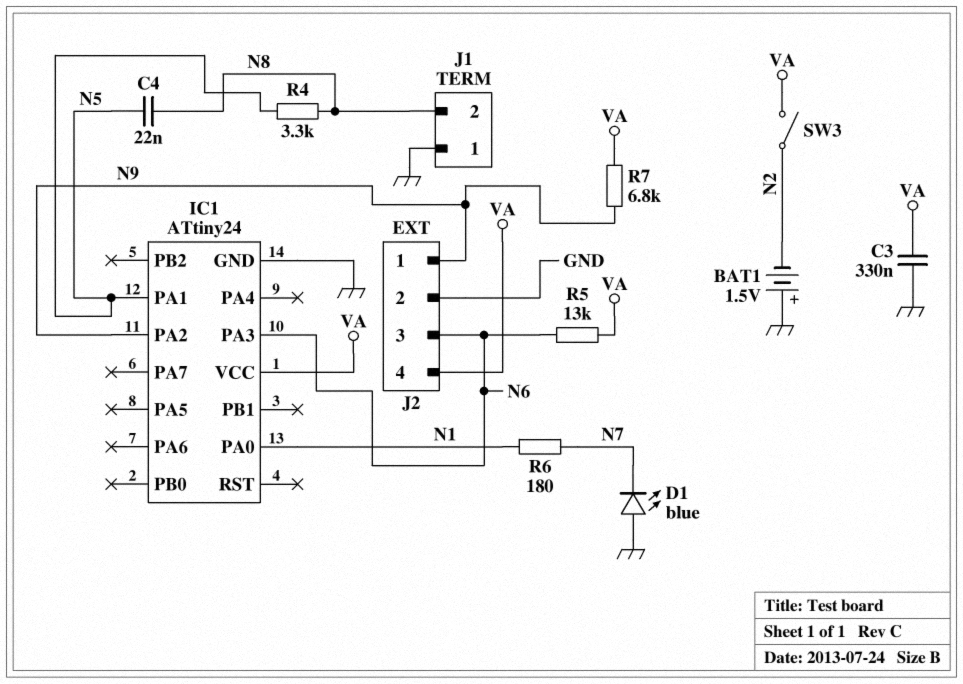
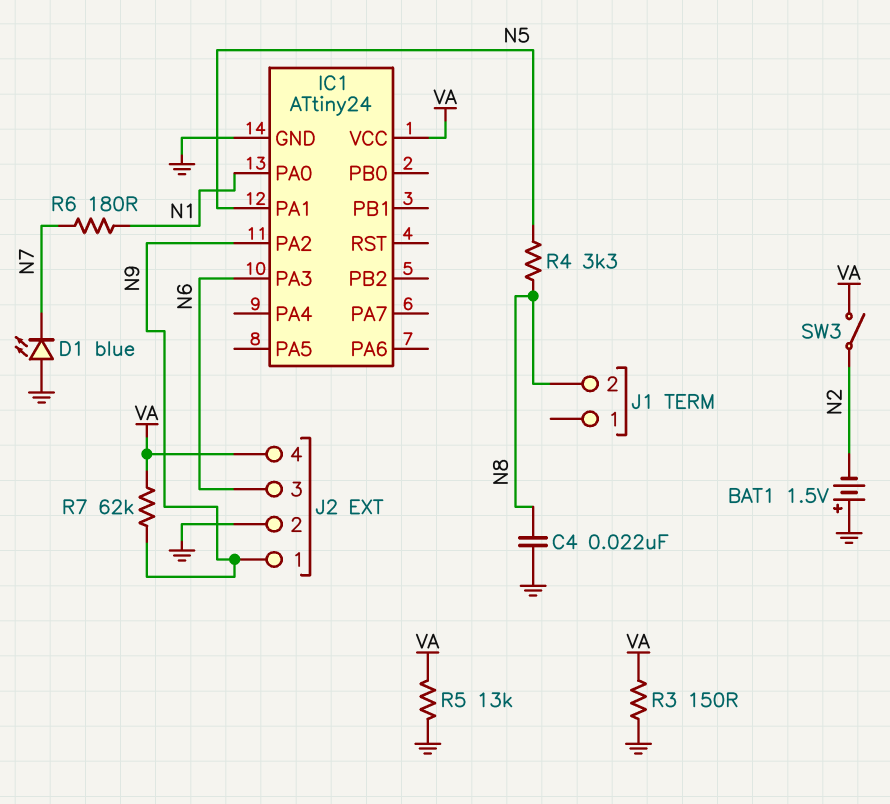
C3: 330nF (GND, VA) -> none
C4: 22nF (N5, N8) -> 22nF (GND, N8)
J1 pin 1: GND -> none
R3: none -> 150 (GND, VA)
R5: 13k (N6, VA) -> 13k (GND, VA)
R7: 6.8k (N9, VA) -> 62k (N9, VA)

